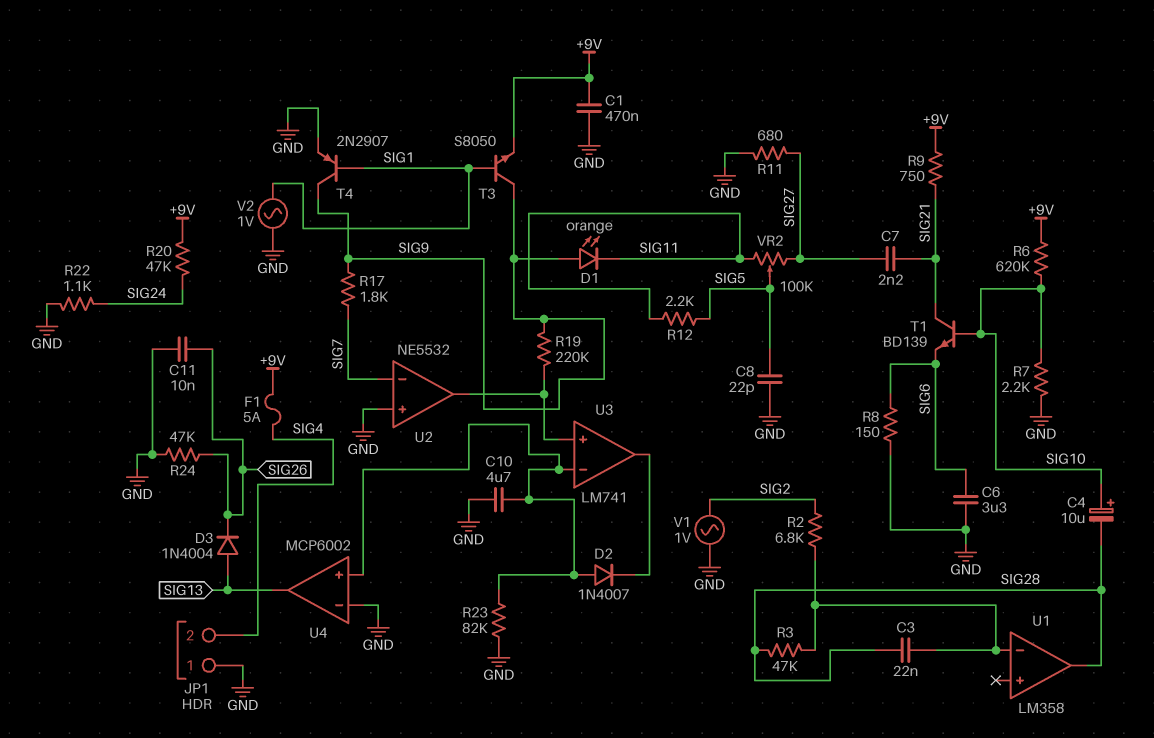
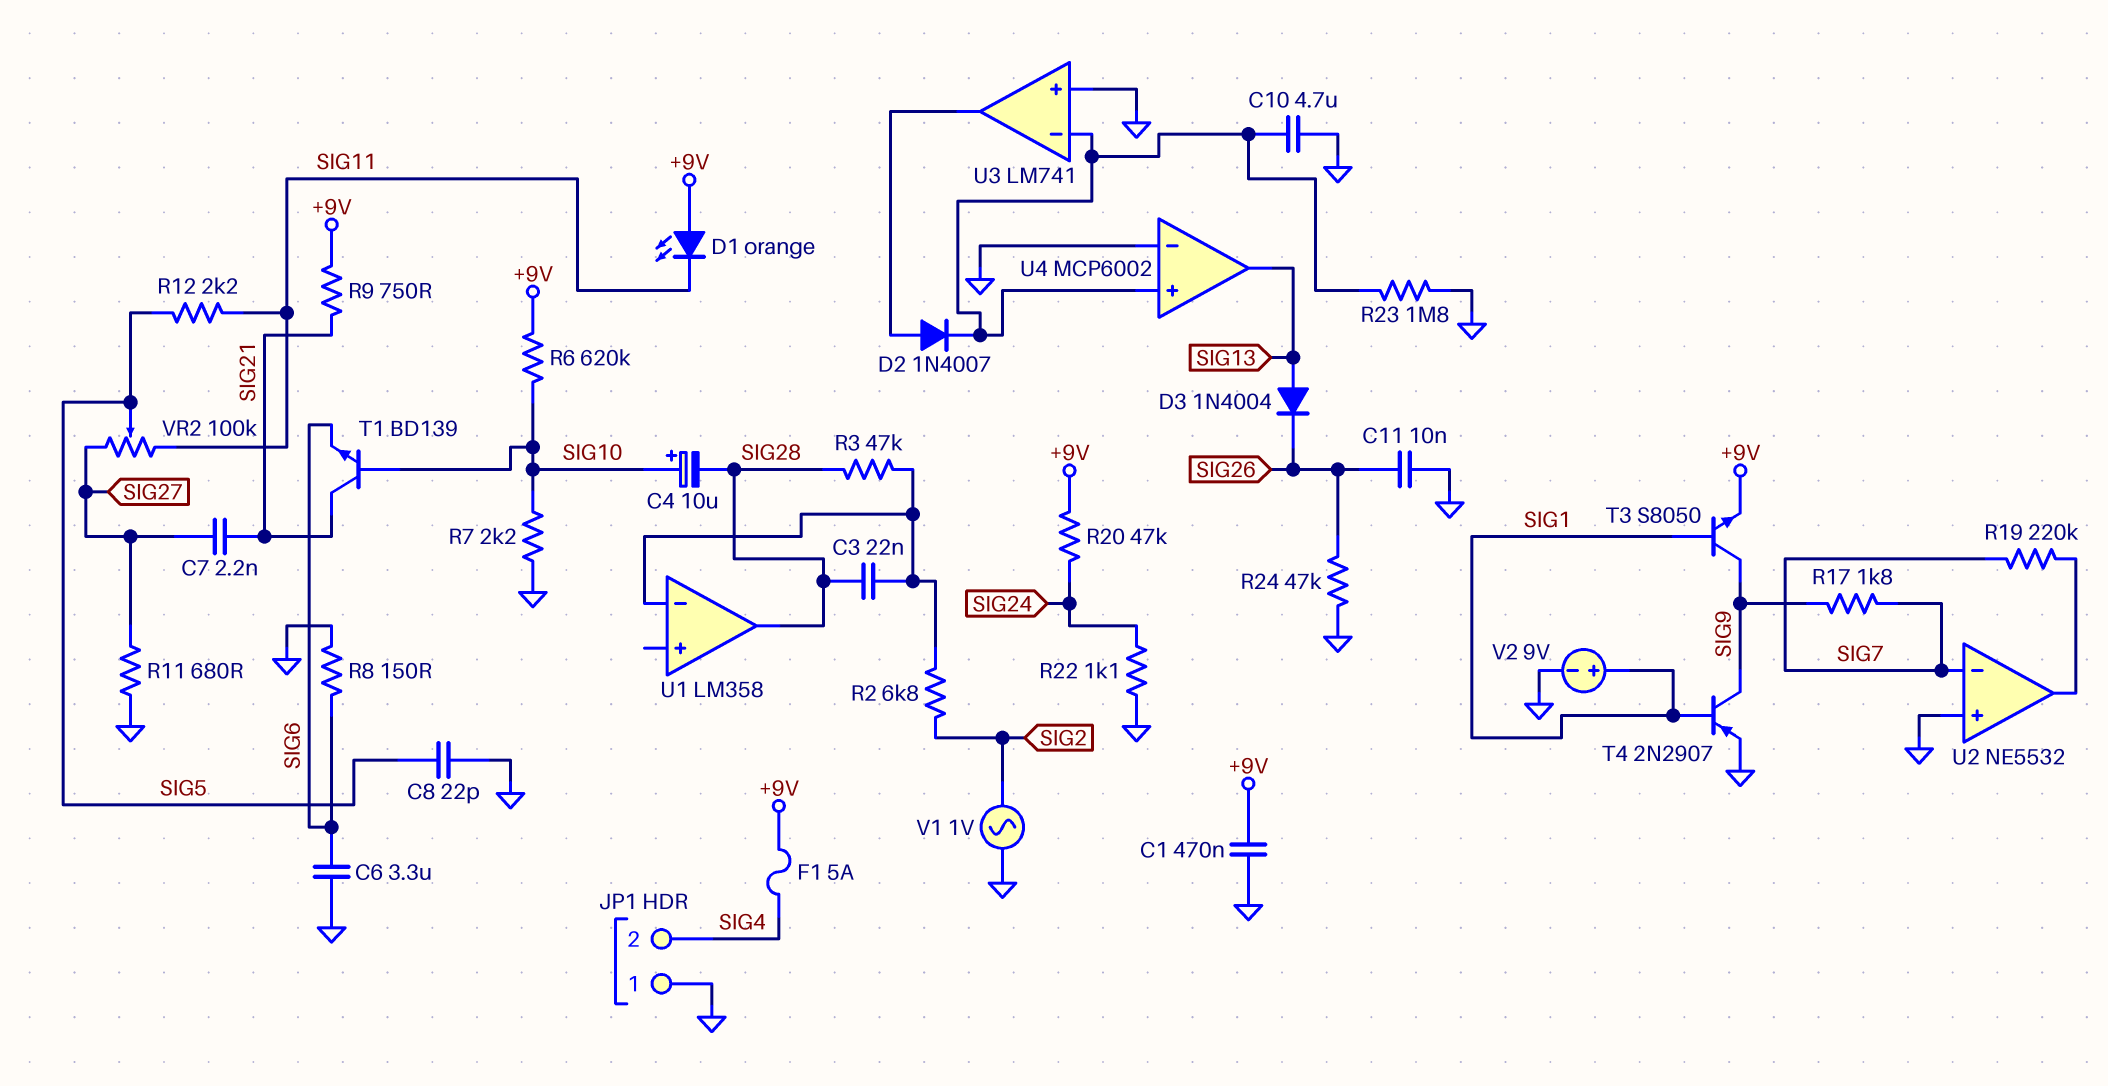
D1: LED orange (A SIG9, K SIG11) -> LED orange (A +9V, K SIG11)
D2: diode 1N4007 (A U3/in-, K U3/out) -> diode 1N4007 (A U3/out, K U3/in-)
R19: 220k (SIG9, U2/out) -> 220k (SIG7, U2/out)
R23: 82k (GND, U3/in-) -> 1.8M (GND, U3/in-)
U3 pin in+: U2/out -> GND
V2: AC 1V (GND, SIG1) -> 9V (plus SIG1, minus GND)

